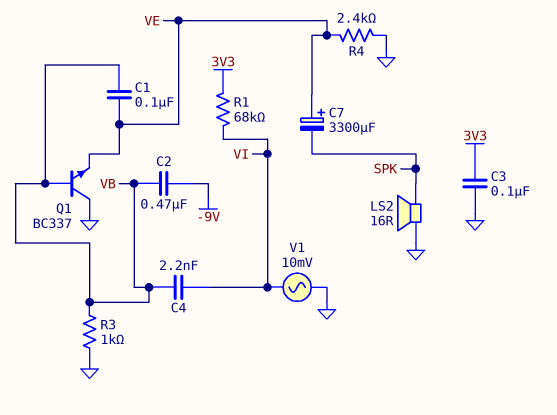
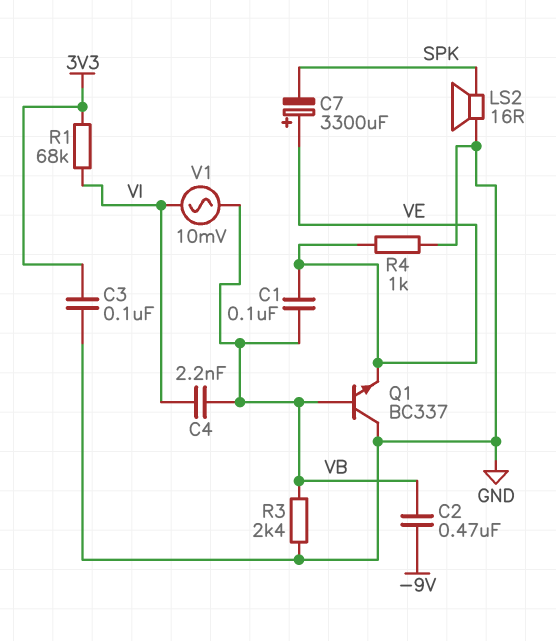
R3: 1k (GND, VB) -> 2.4k (GND, VB)
R4: 2.4k (GND, VE) -> 1k (GND, VE)
V1: AC 10mV (GND, VI) -> AC 10mV (VB, VI)

